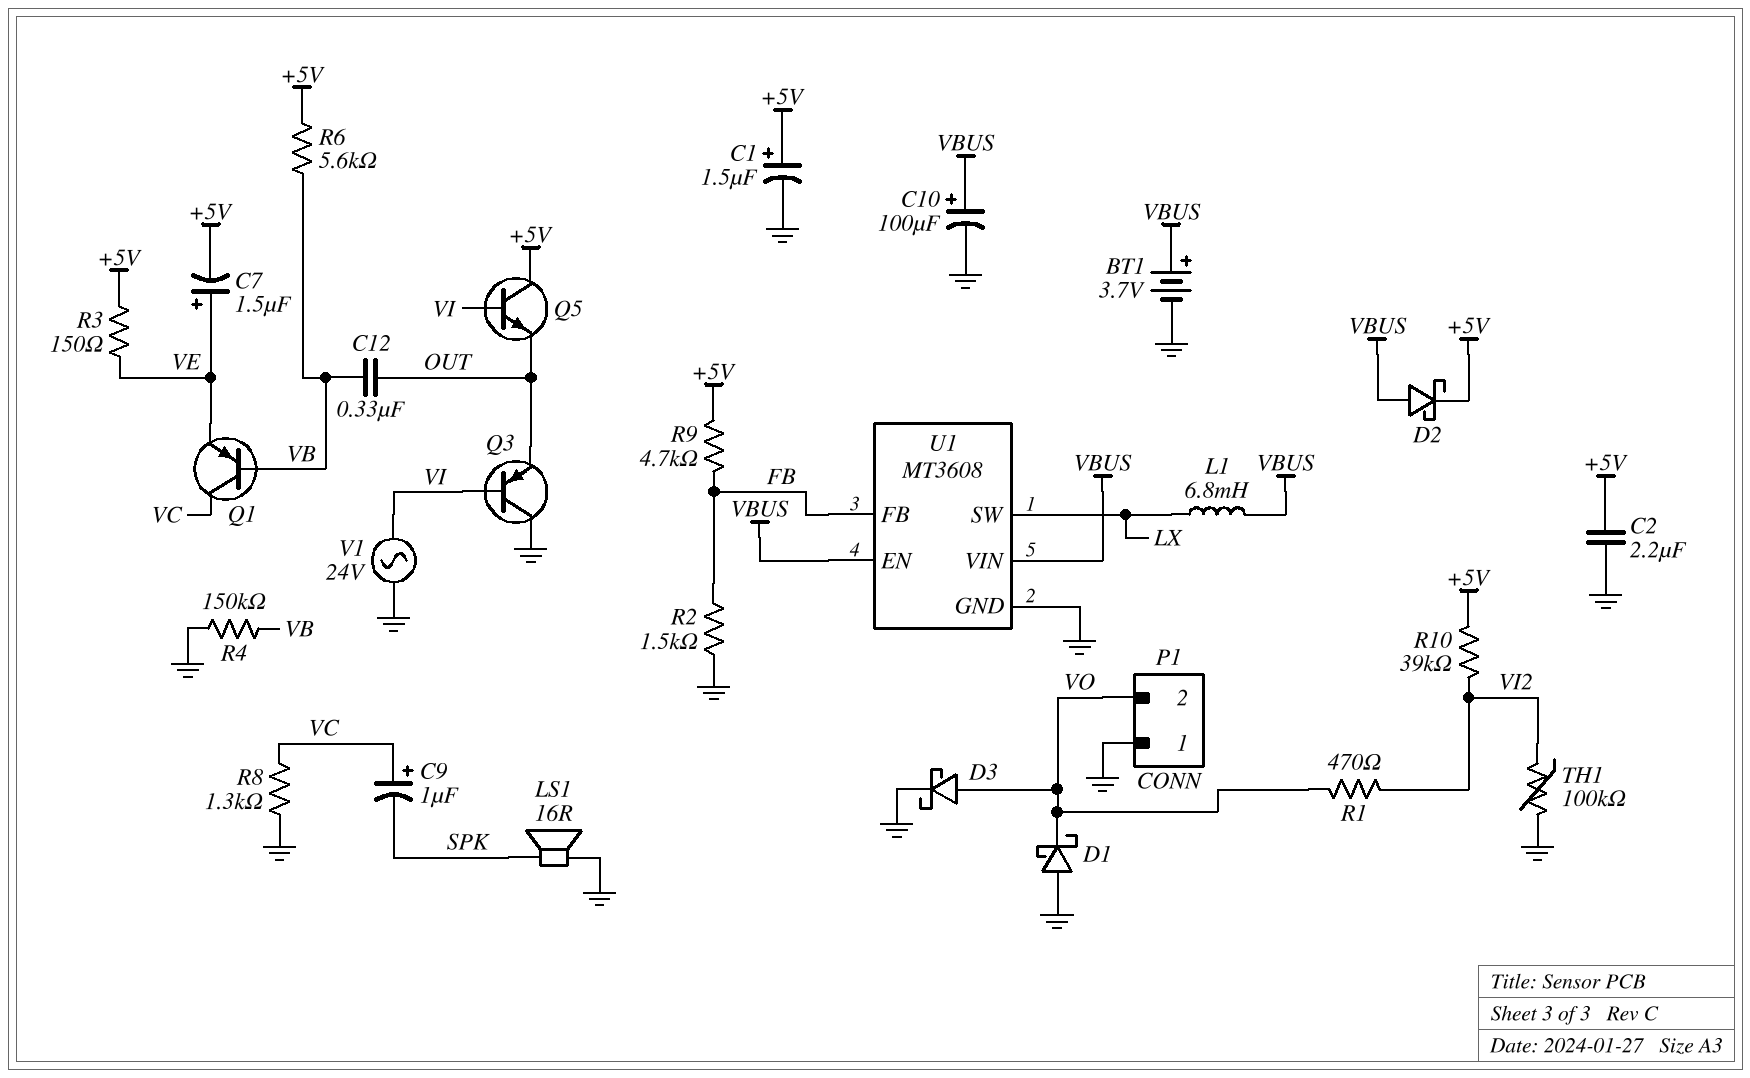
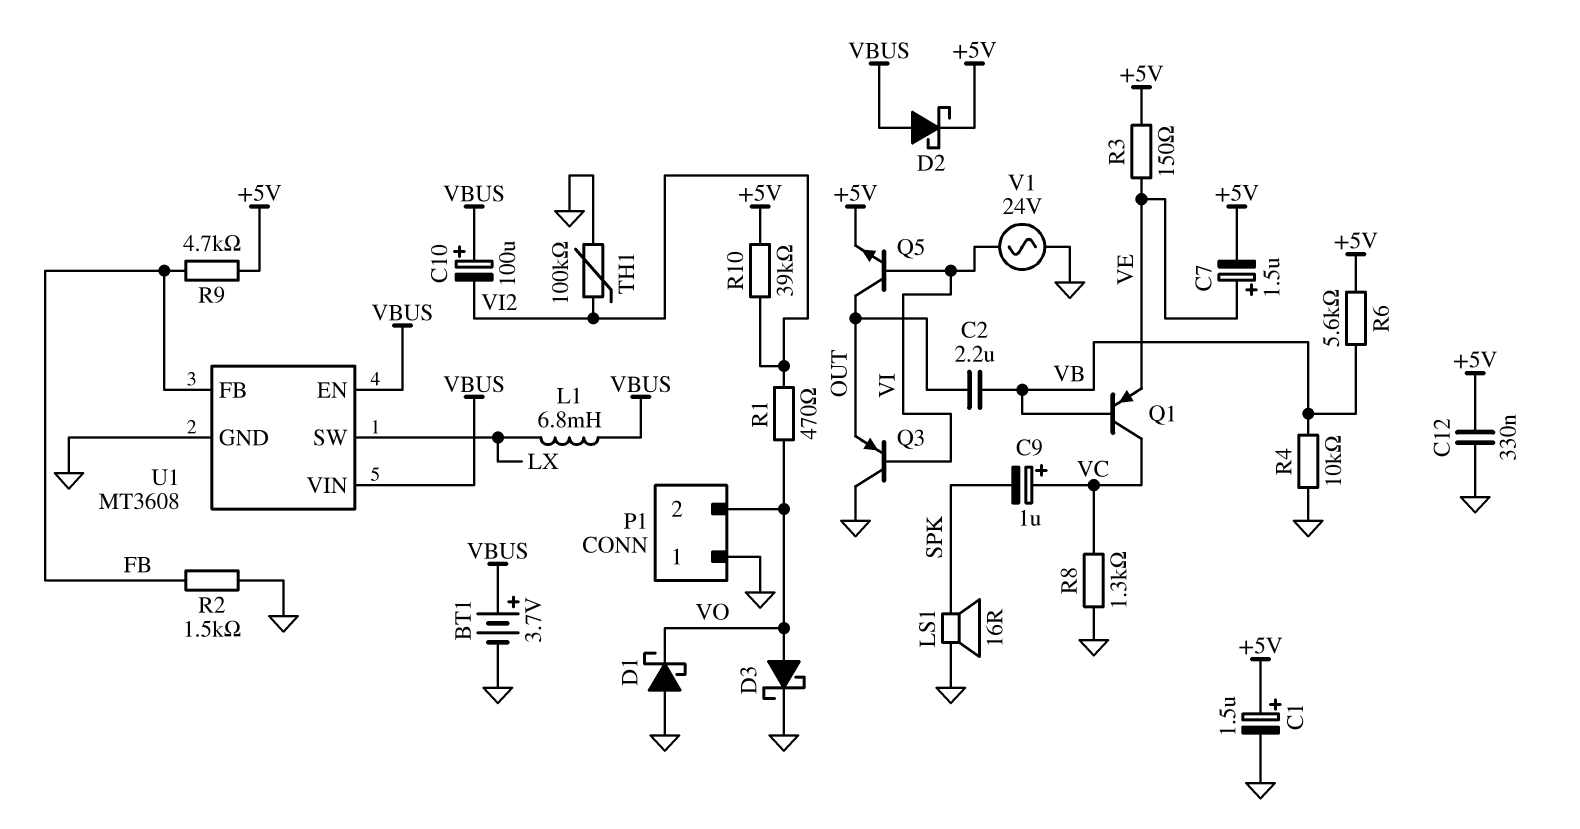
C2: 2.2uF (+5V, GND) -> 2.2uF (OUT, VB)
C10: 100uF (plus VBUS, minus GND) -> 100uF (plus VBUS, minus VI2)
C12: 330nF (OUT, VB) -> 330nF (+5V, GND)
Q5: NPN (B VI, C +5V, E OUT) -> NPN (B VI, C OUT, E +5V)
R4: 150k (GND, VB) -> 10k (GND, VB)

